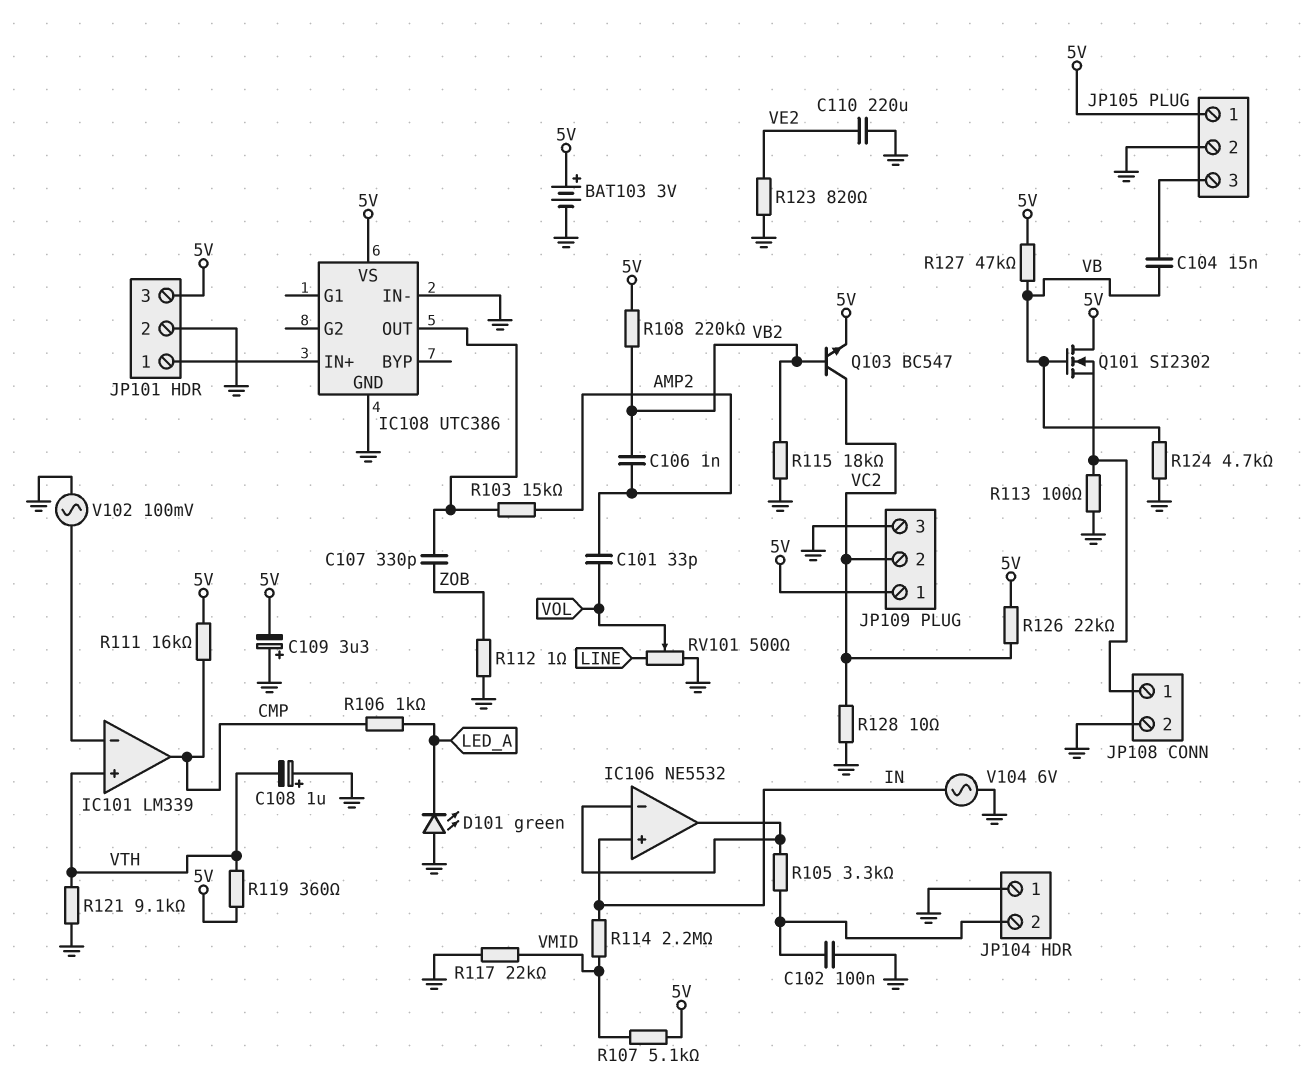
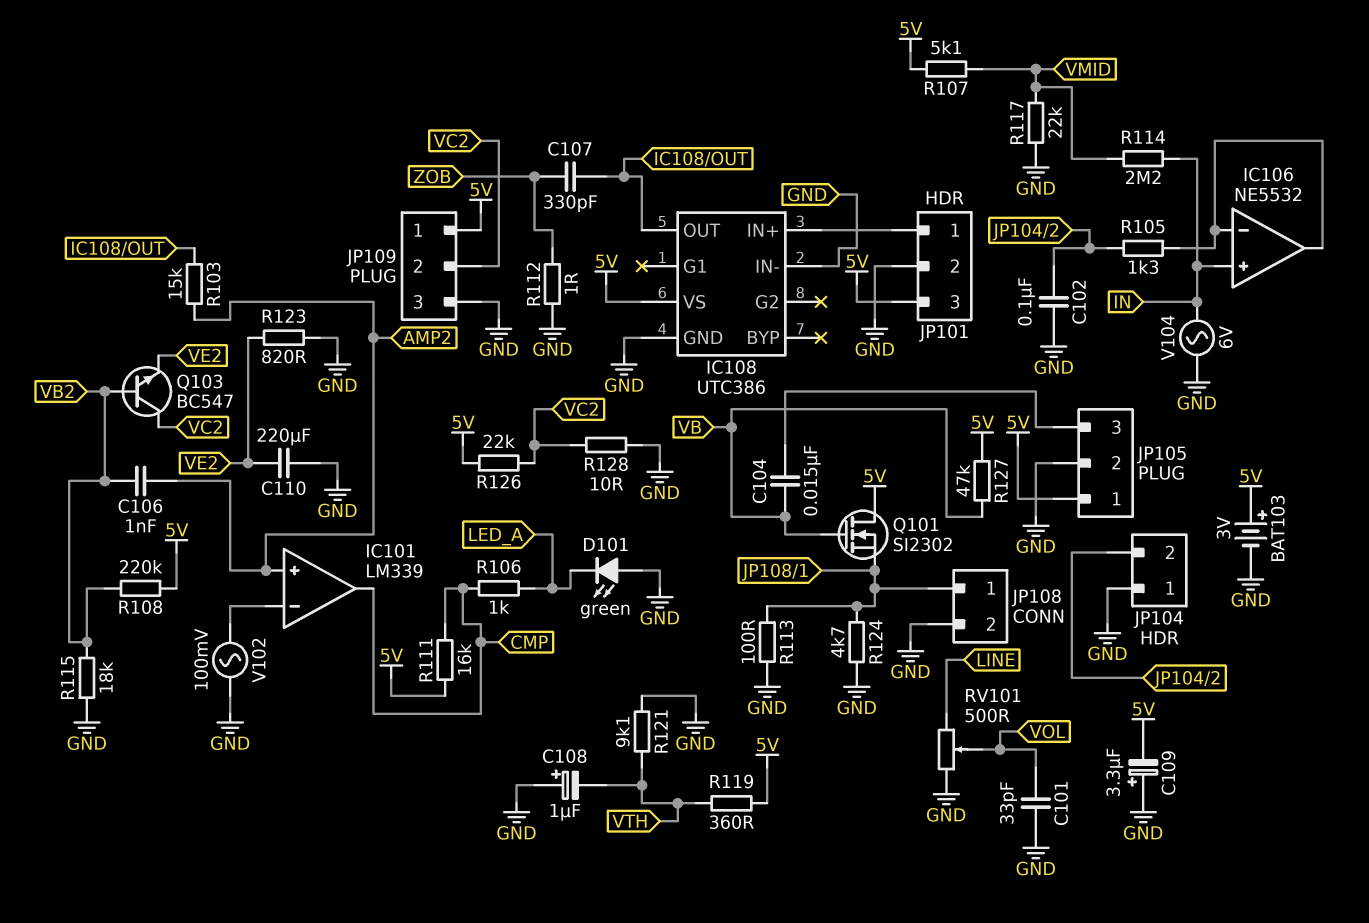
C101: 33pF (AMP2, VOL) -> 33pF (GND, VOL)
IC101 pin in+: VTH -> AMP2
Q103: NPN BC547 (B VB2, C VC2, E 5V) -> NPN BC547 (B VB2, C VC2, E VE2)
R105: 3.3k (IC106/in-, JP104/2) -> 1.3k (IC106/in-, JP104/2)
R124: 4.7k (GND, VB) -> 4.7k (GND, JP108/1)

